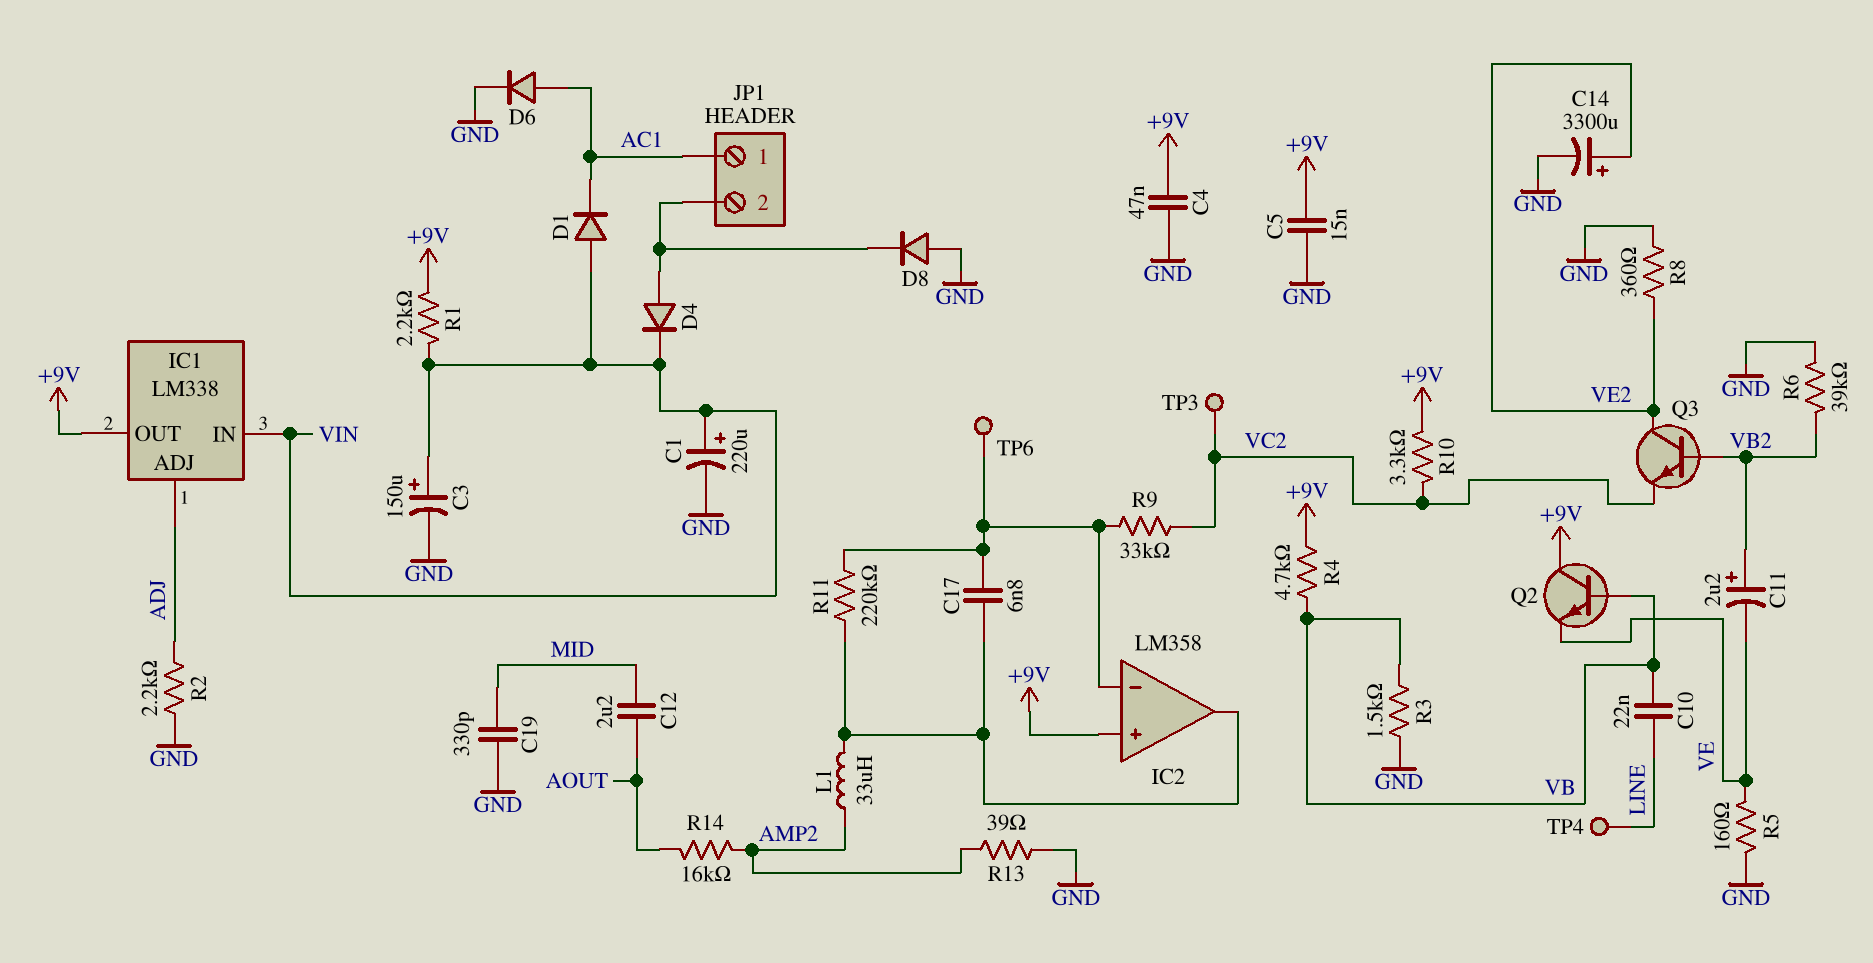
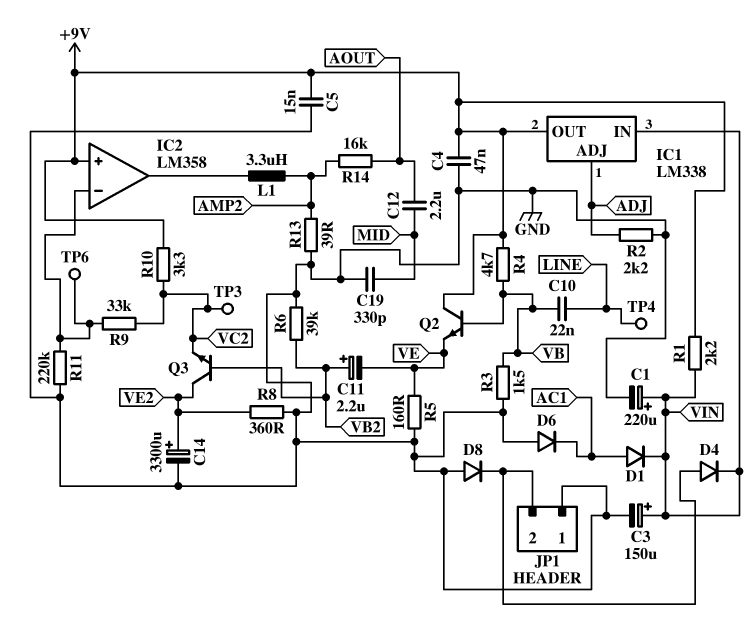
C17: 6.8nF (IC2/in-, IC2/out) -> none
D1: diode (A VIN, K AC1) -> diode (A AC1, K VIN)
D6: diode (A AC1, K GND) -> diode (A GND, K AC1)
JP1 pin 1: AC1 -> GND
L1: 33uH (AMP2, IC2/out) -> 3.3uH (AMP2, IC2/out)
R11: 220k (IC2/in-, IC2/out) -> 220k (GND, IC2/in-)

